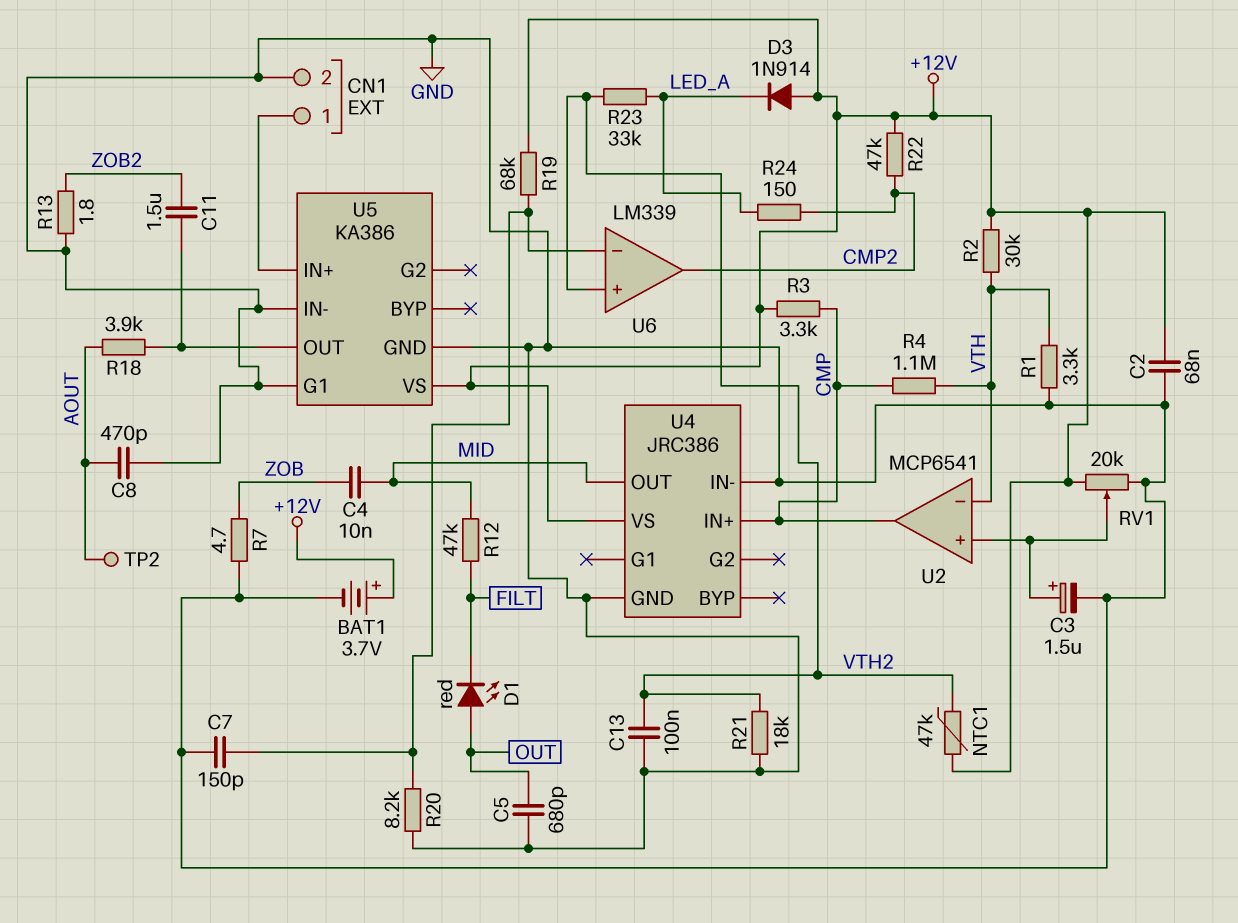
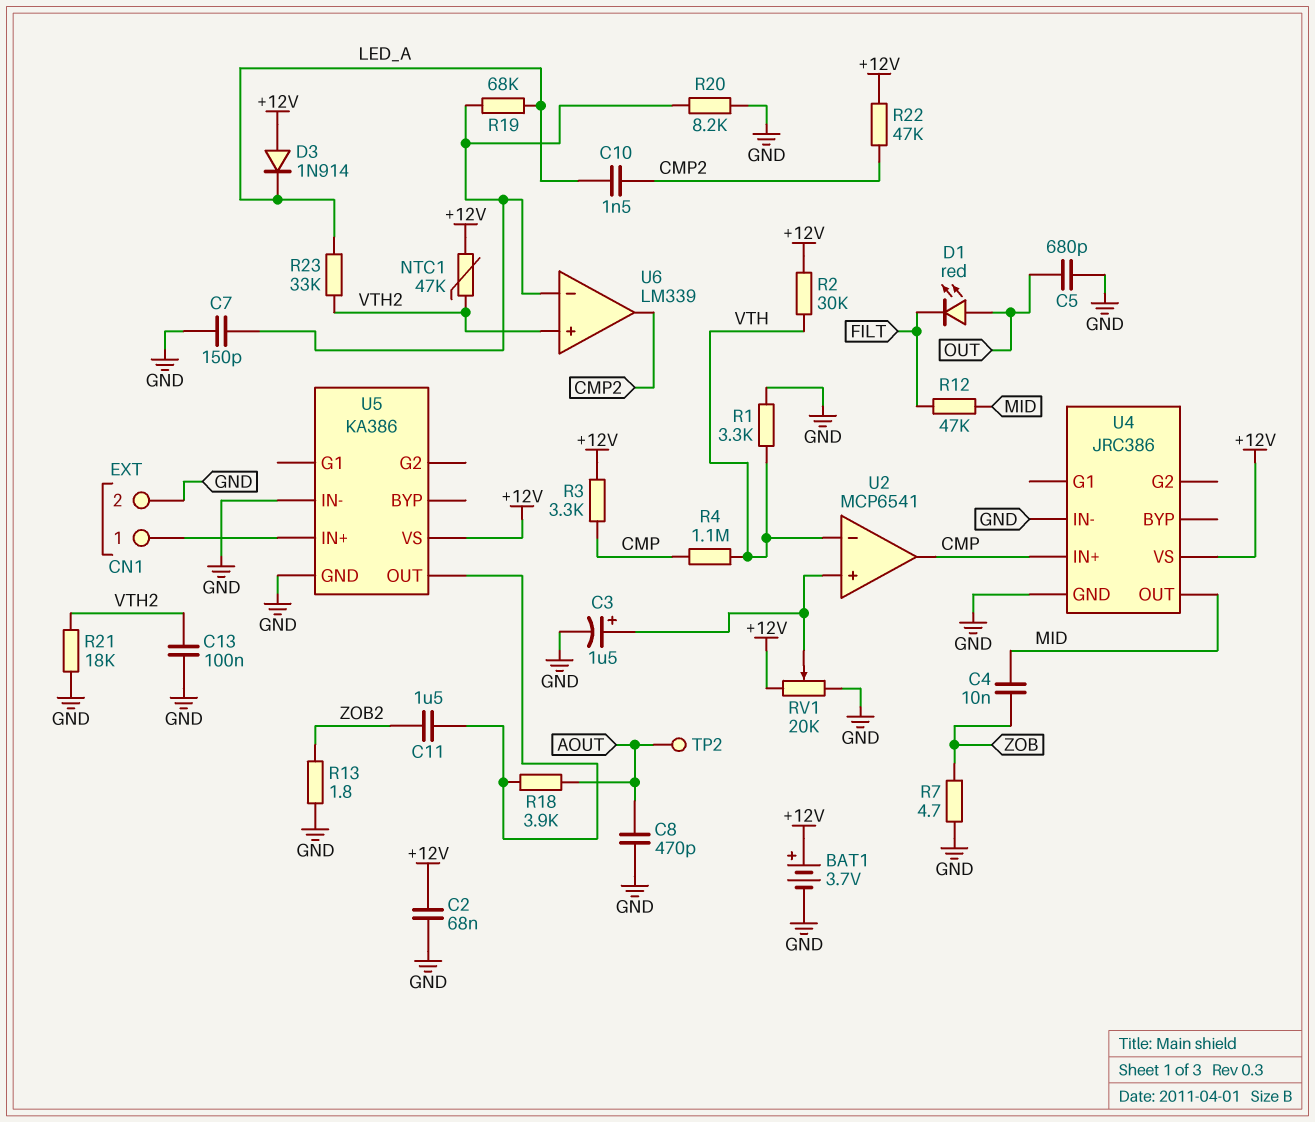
C10: none -> 1.5nF (CMP2, LED_A)
R19: 68k (+12V, U6/in-) -> 68k (LED_A, U6/in-)
R24: 150 (CMP2, LED_A) -> none
U5 pin G1: GND -> none

